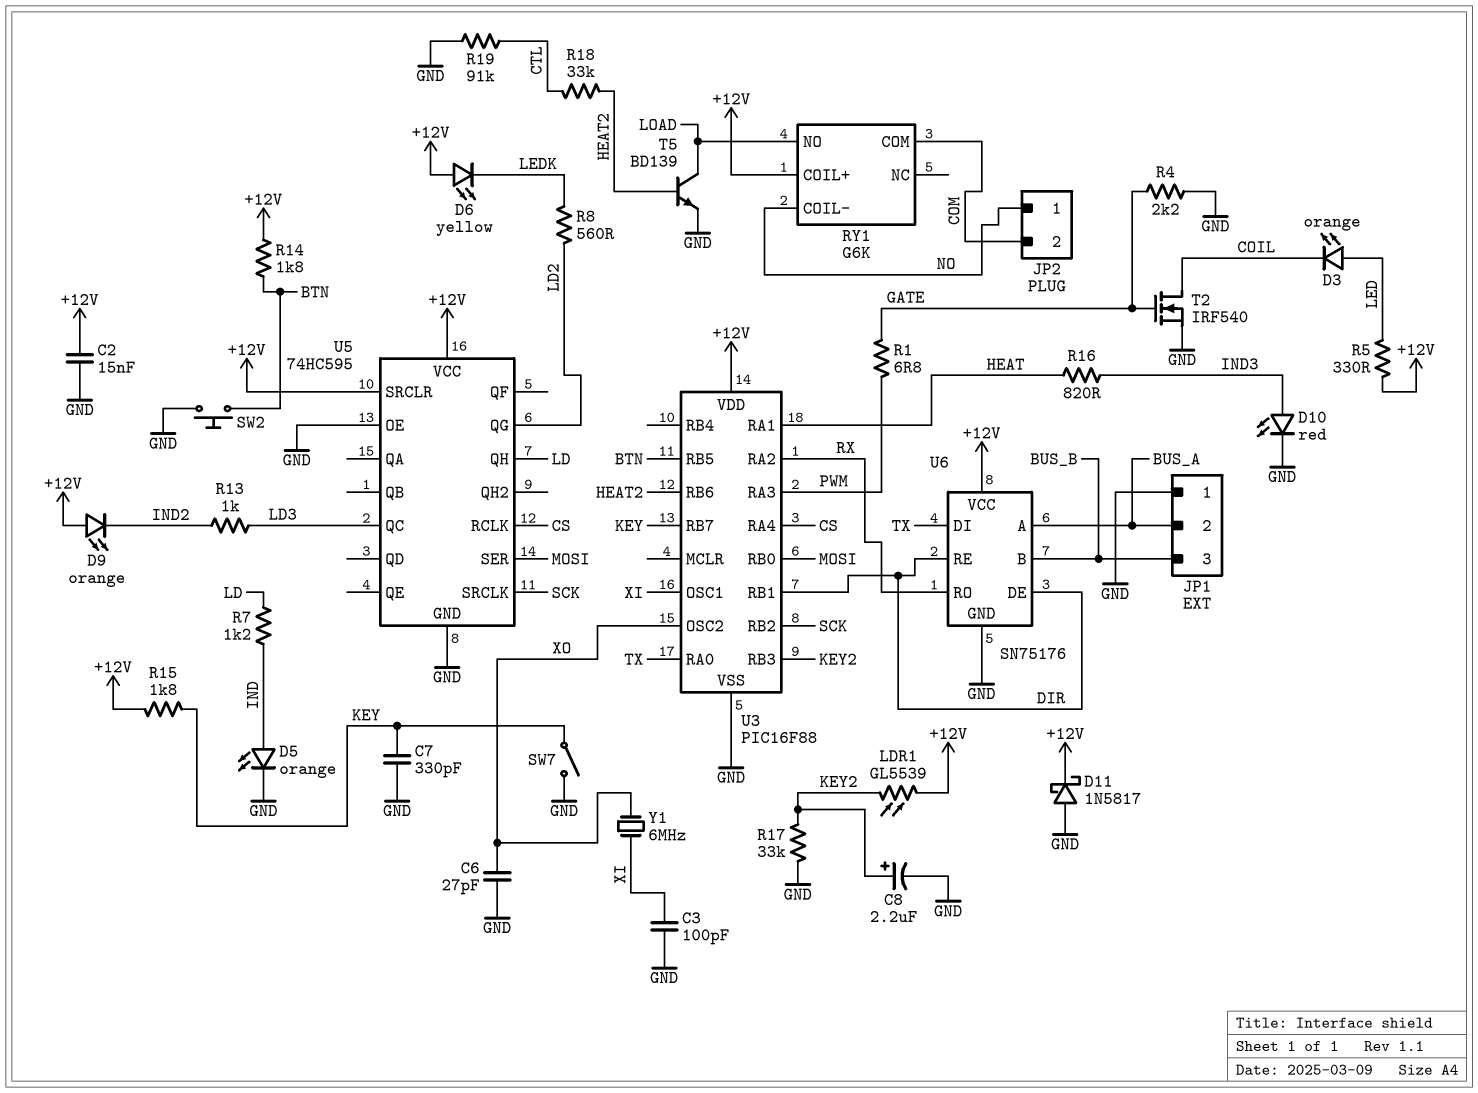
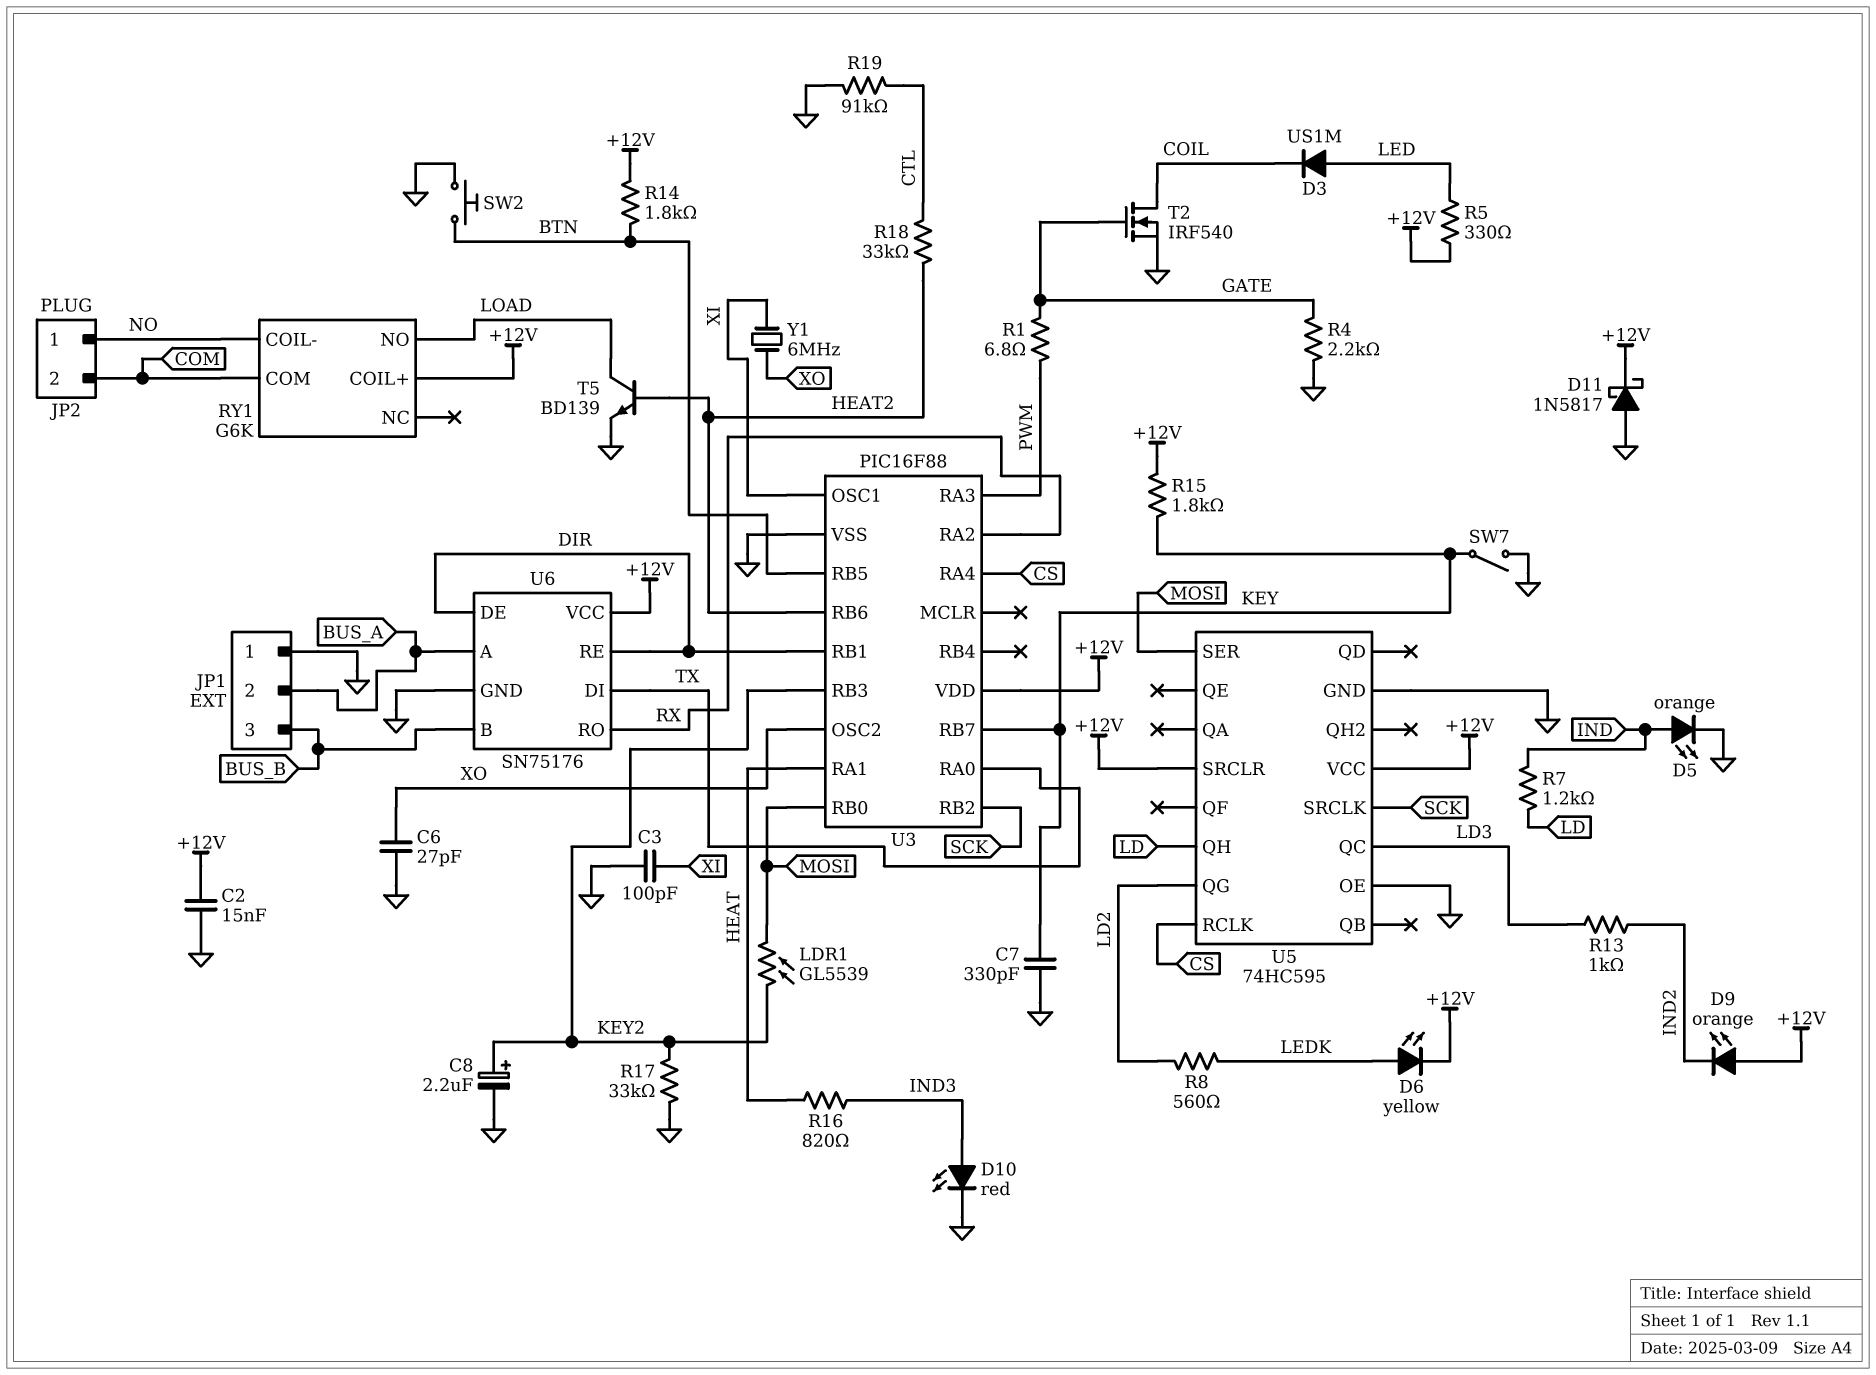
D3: LED orange (A LED, K COIL) -> diode US1M (A LED, K COIL)
D6: LED yellow (A +12V, K LEDK) -> LED yellow (A LEDK, K +12V)
LDR1: GL5539 (+12V, KEY2) -> GL5539 (KEY2, MOSI)

